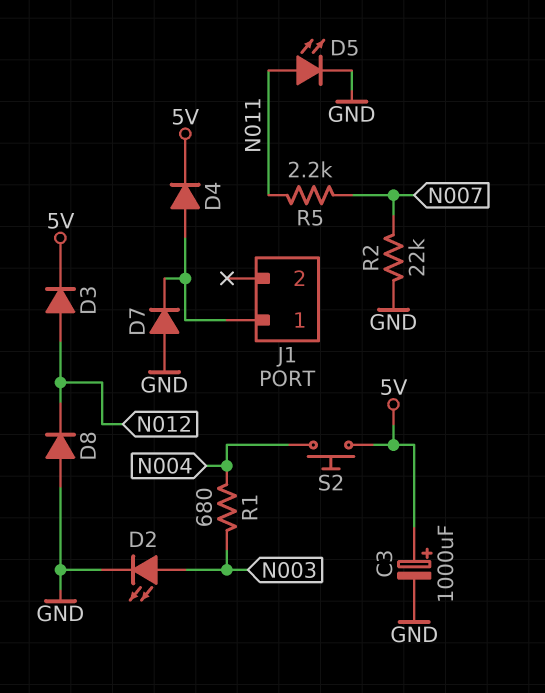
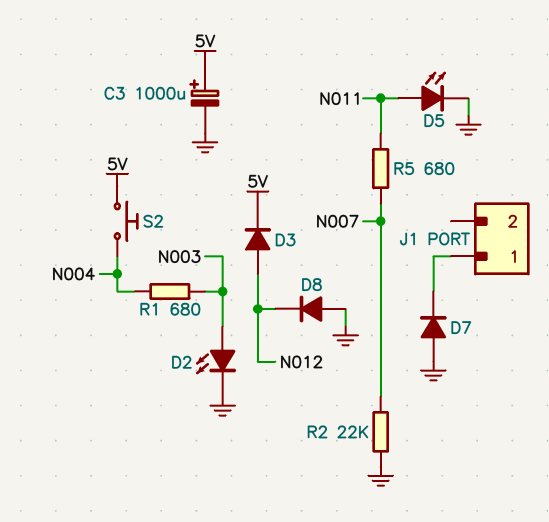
D4: diode (A J1/1, K 5V) -> none
R5: 2.2k (N007, N011) -> 680 (N007, N011)

